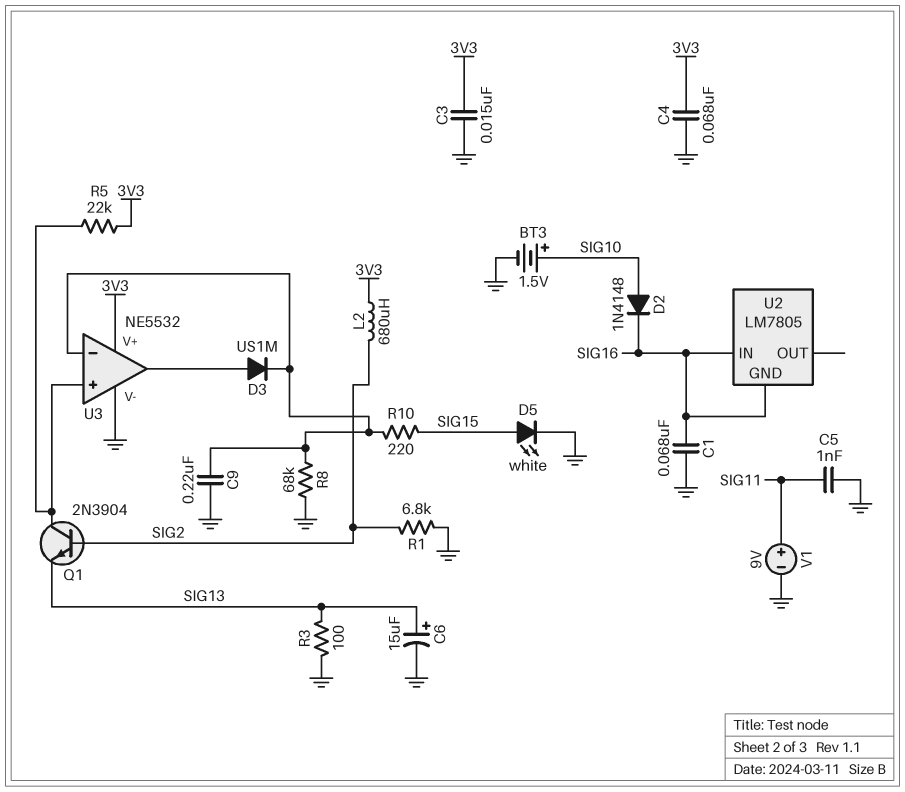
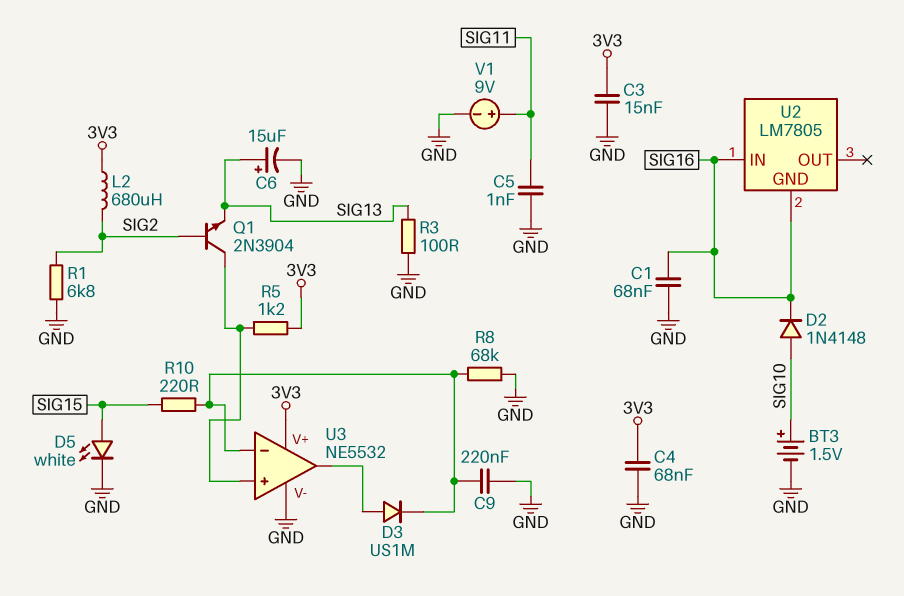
R5: 22k (3V3, U3/in+) -> 1.2k (3V3, U3/in+)

